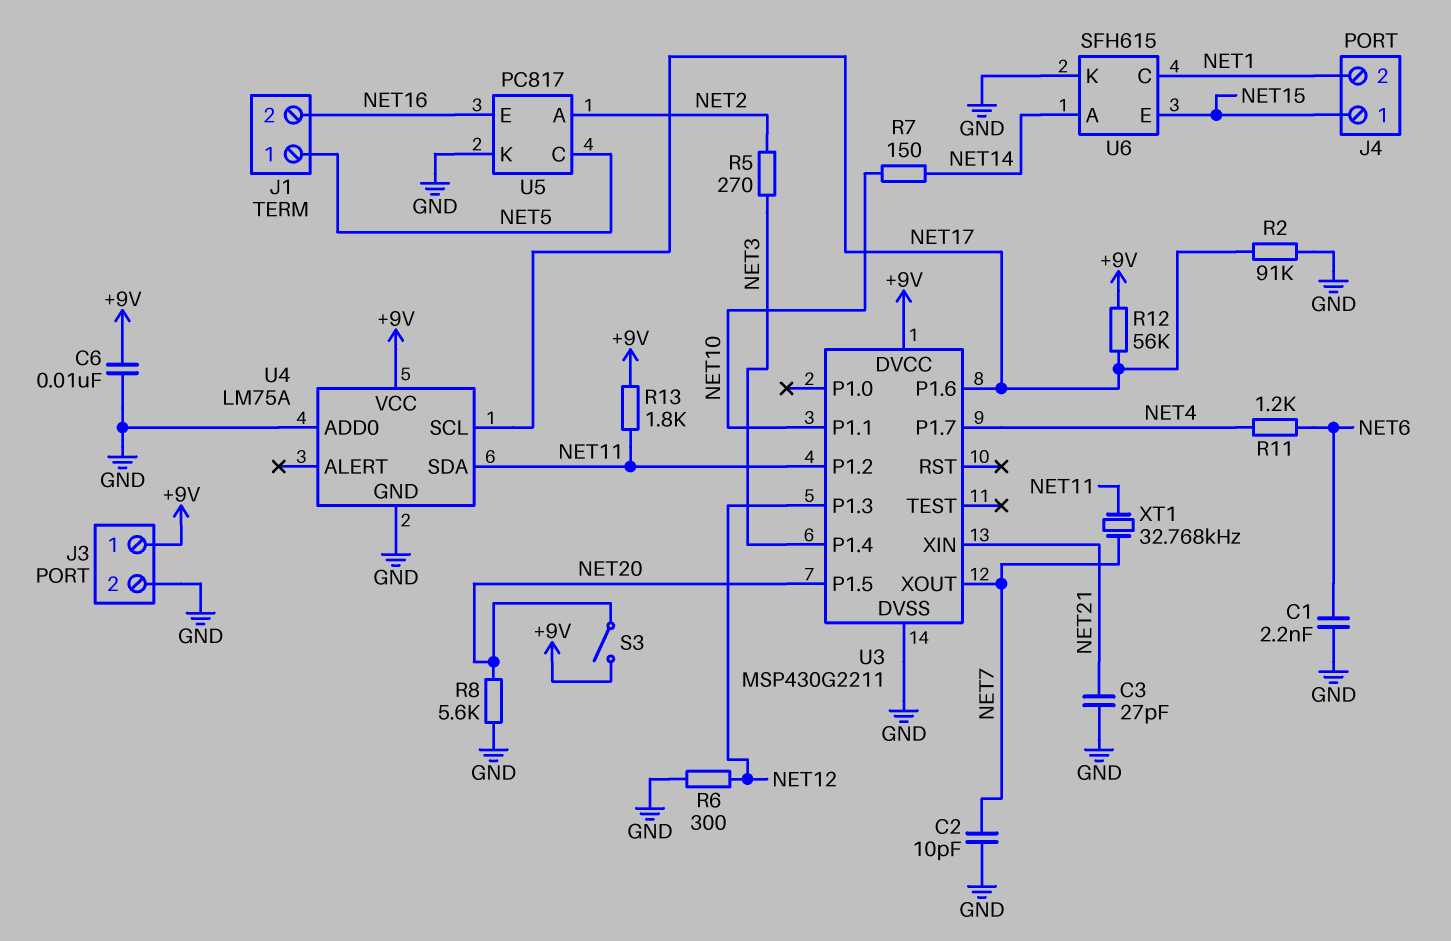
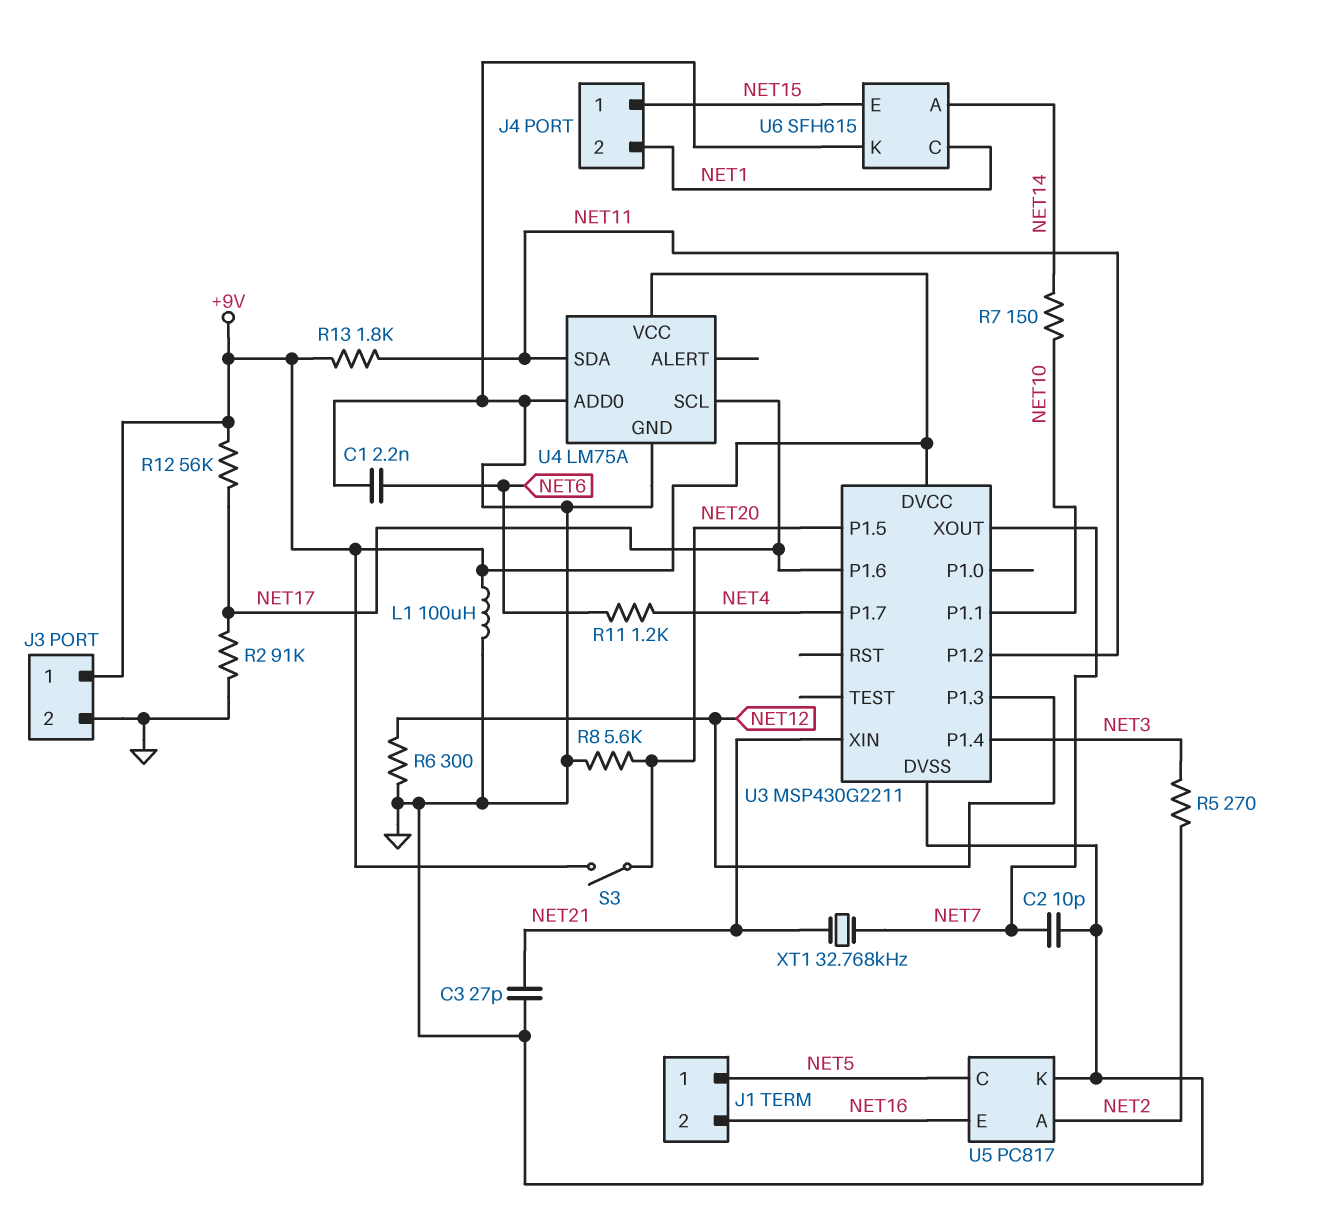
C6: 10nF (+9V, GND) -> none
L1: none -> 100uH (+9V, GND)
XT1: 32.768kHz (NET7, NET11) -> 32.768kHz (NET7, NET21)

